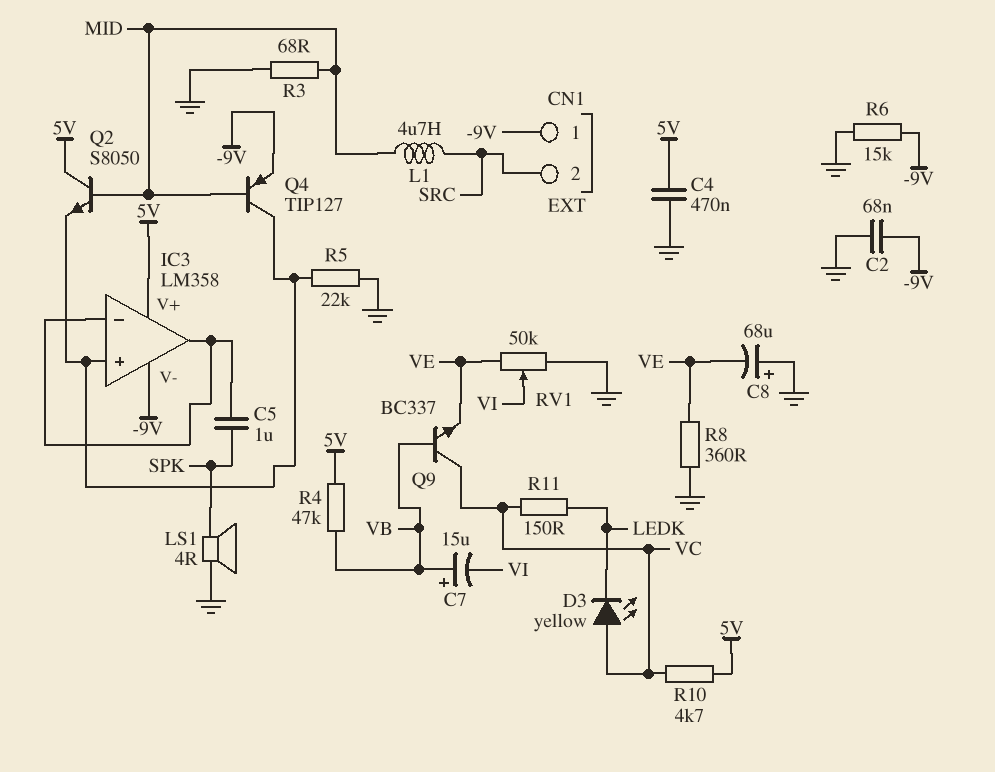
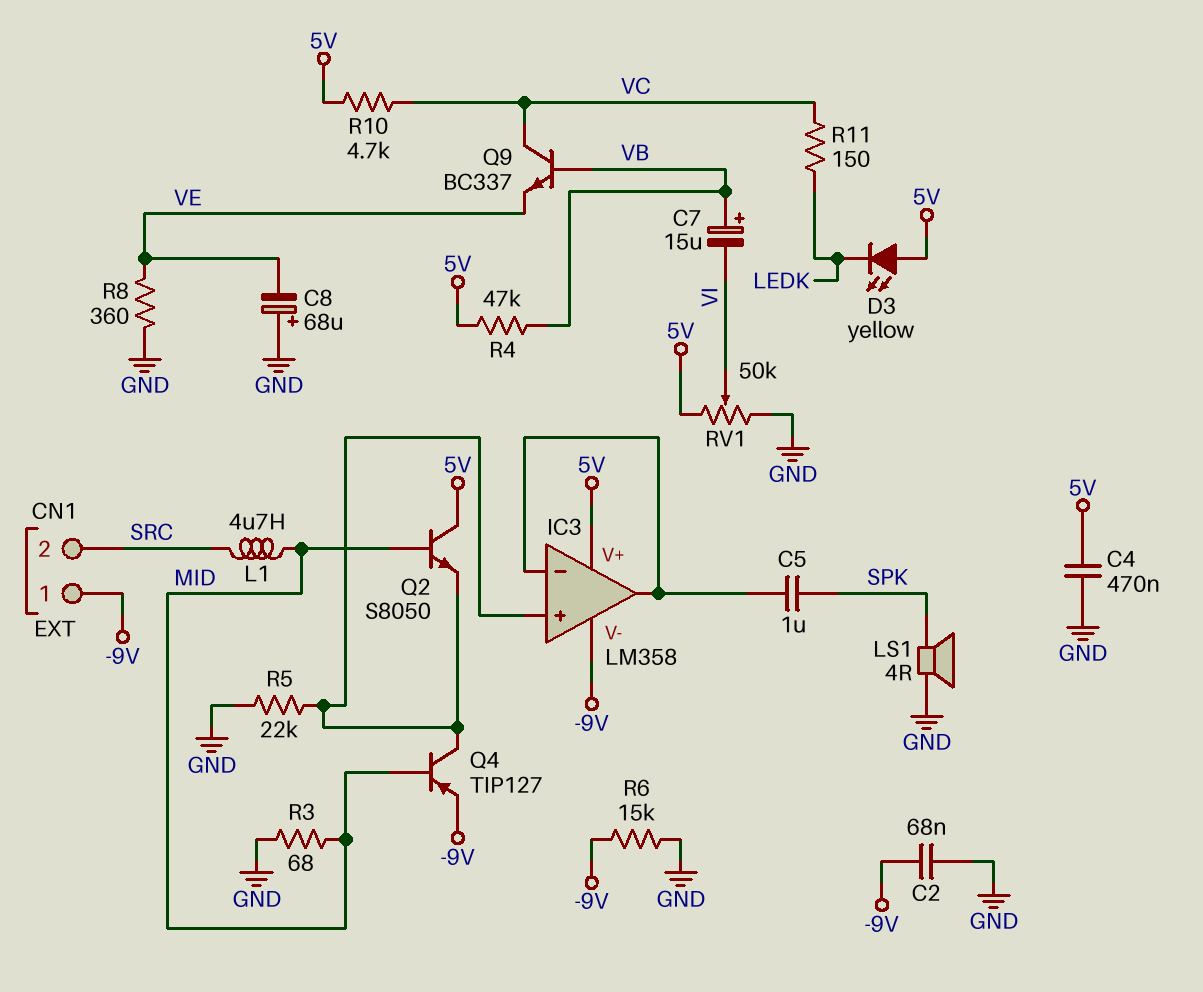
D3: LED yellow (A VC, K LEDK) -> LED yellow (A 5V, K LEDK)
RV1: 50k (GND, VE, wiper VI) -> 50k (5V, GND, wiper VI)

